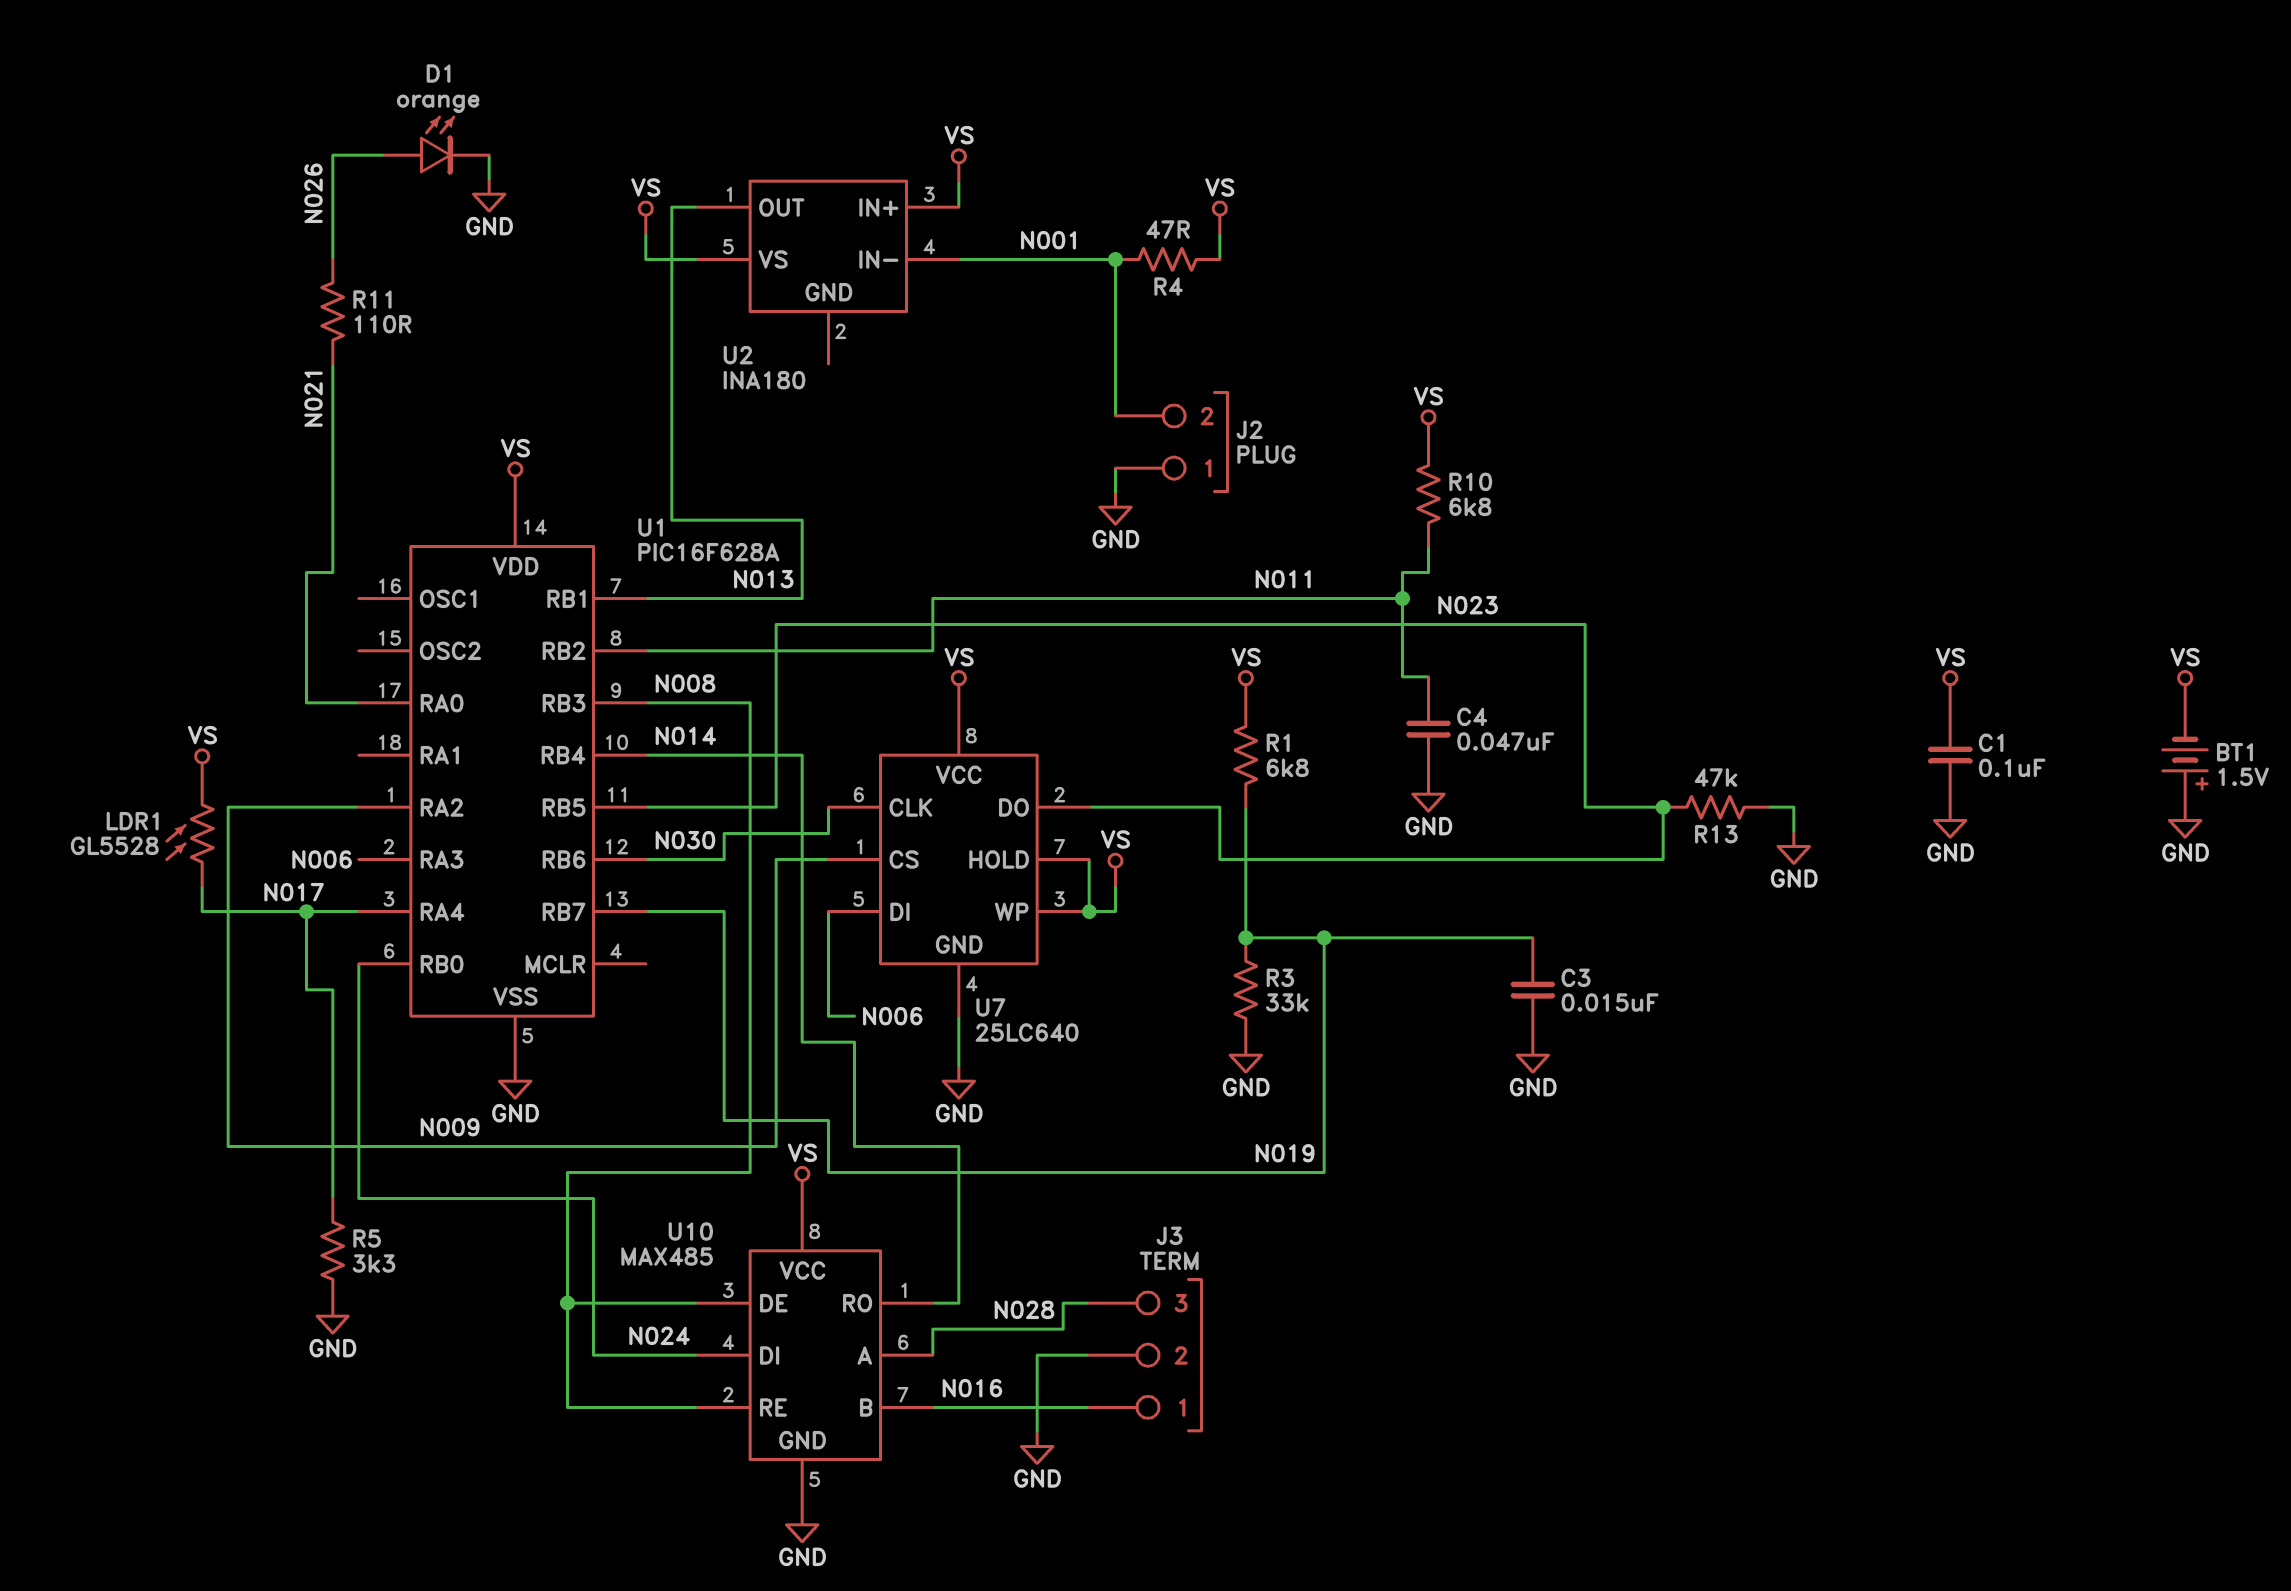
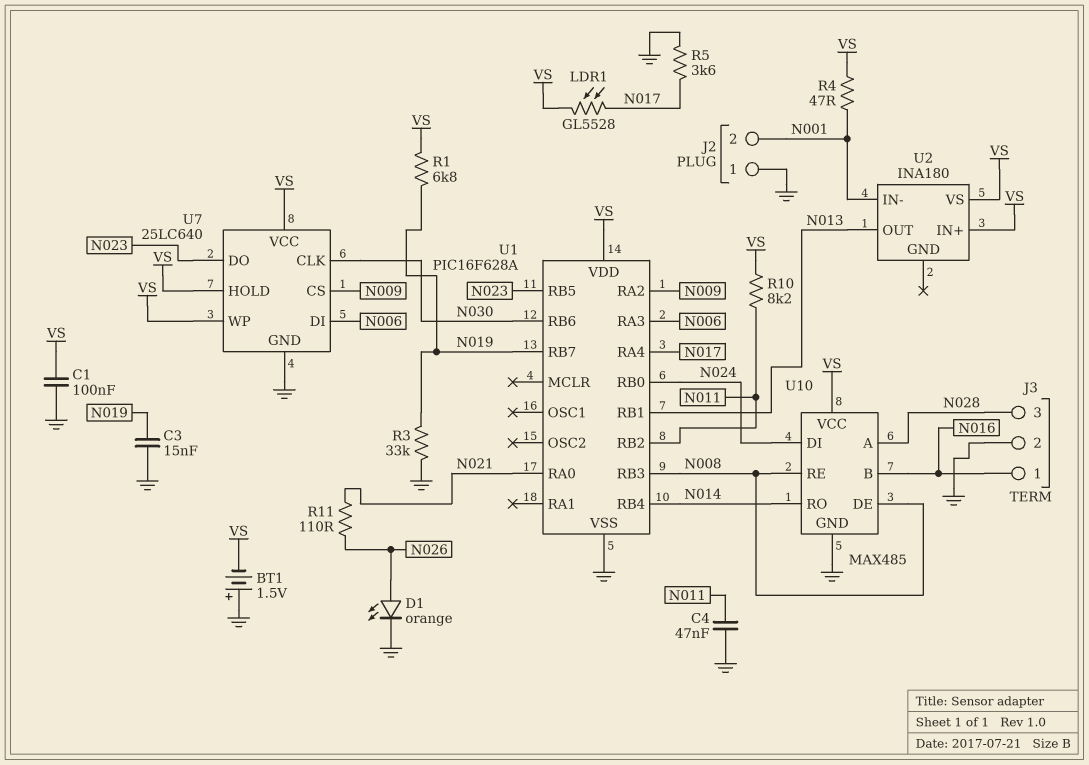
R5: 3.3k (GND, N017) -> 3.6k (GND, N017)
R10: 6.8k (N011, VS) -> 8.2k (N011, VS)
R13: 47k (GND, N023) -> none

